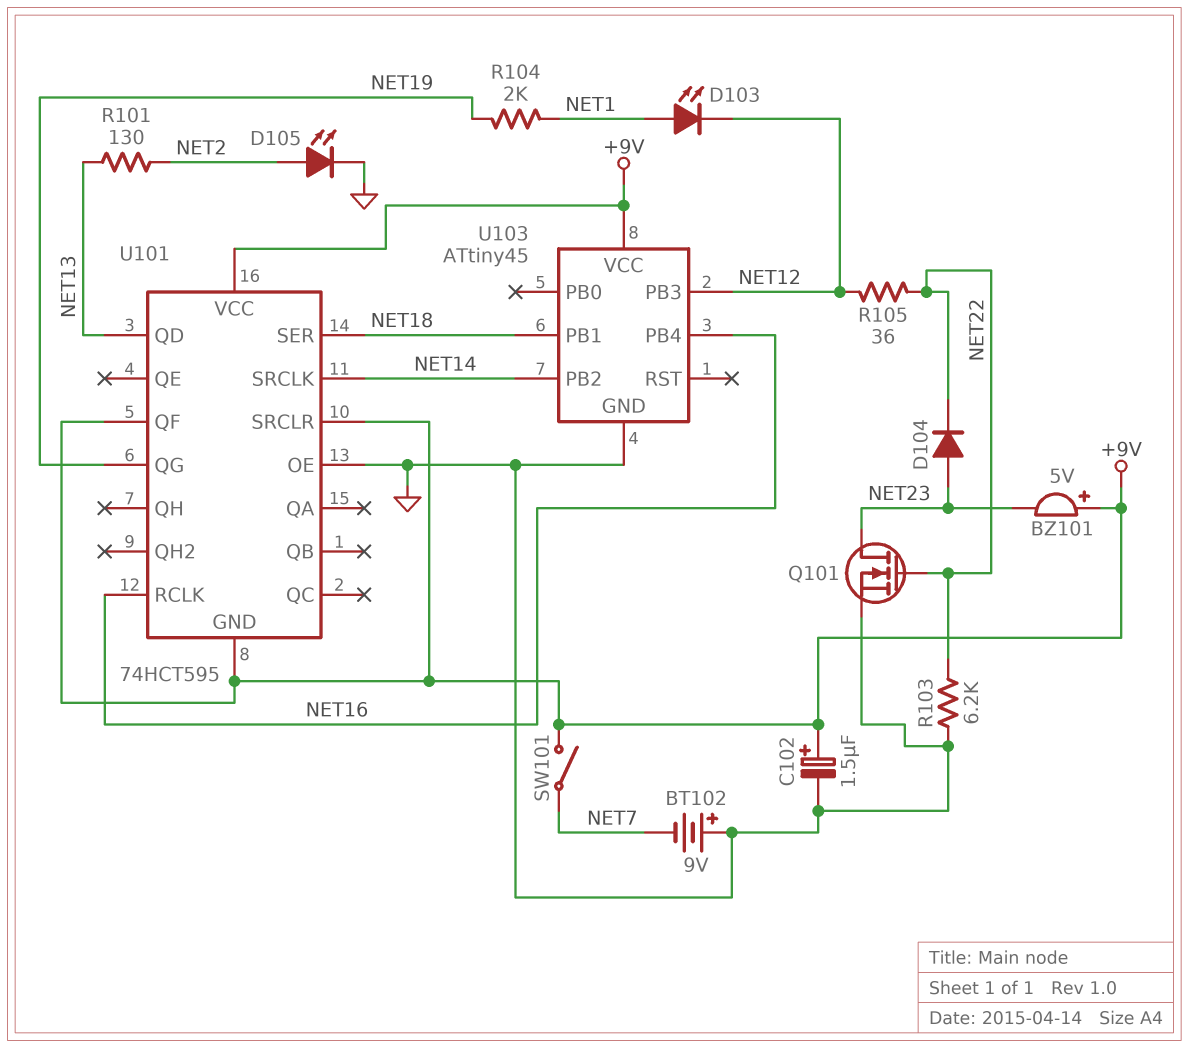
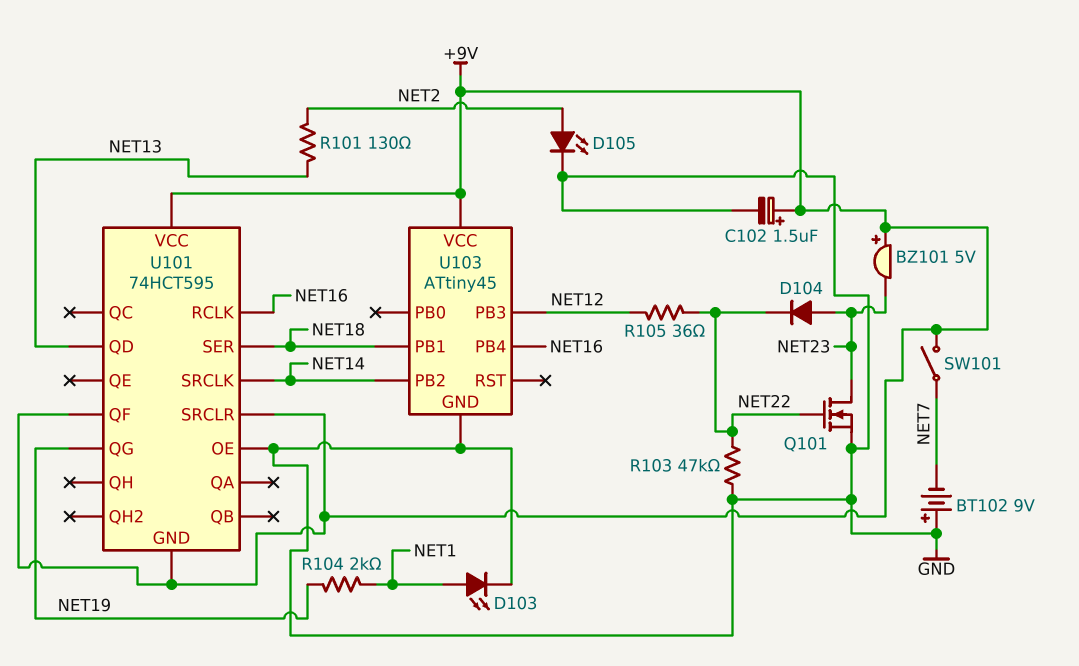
D103: LED (A NET1, K NET12) -> LED (A NET1, K GND)
R103: 6.2k (GND, NET22) -> 47k (GND, NET22)

